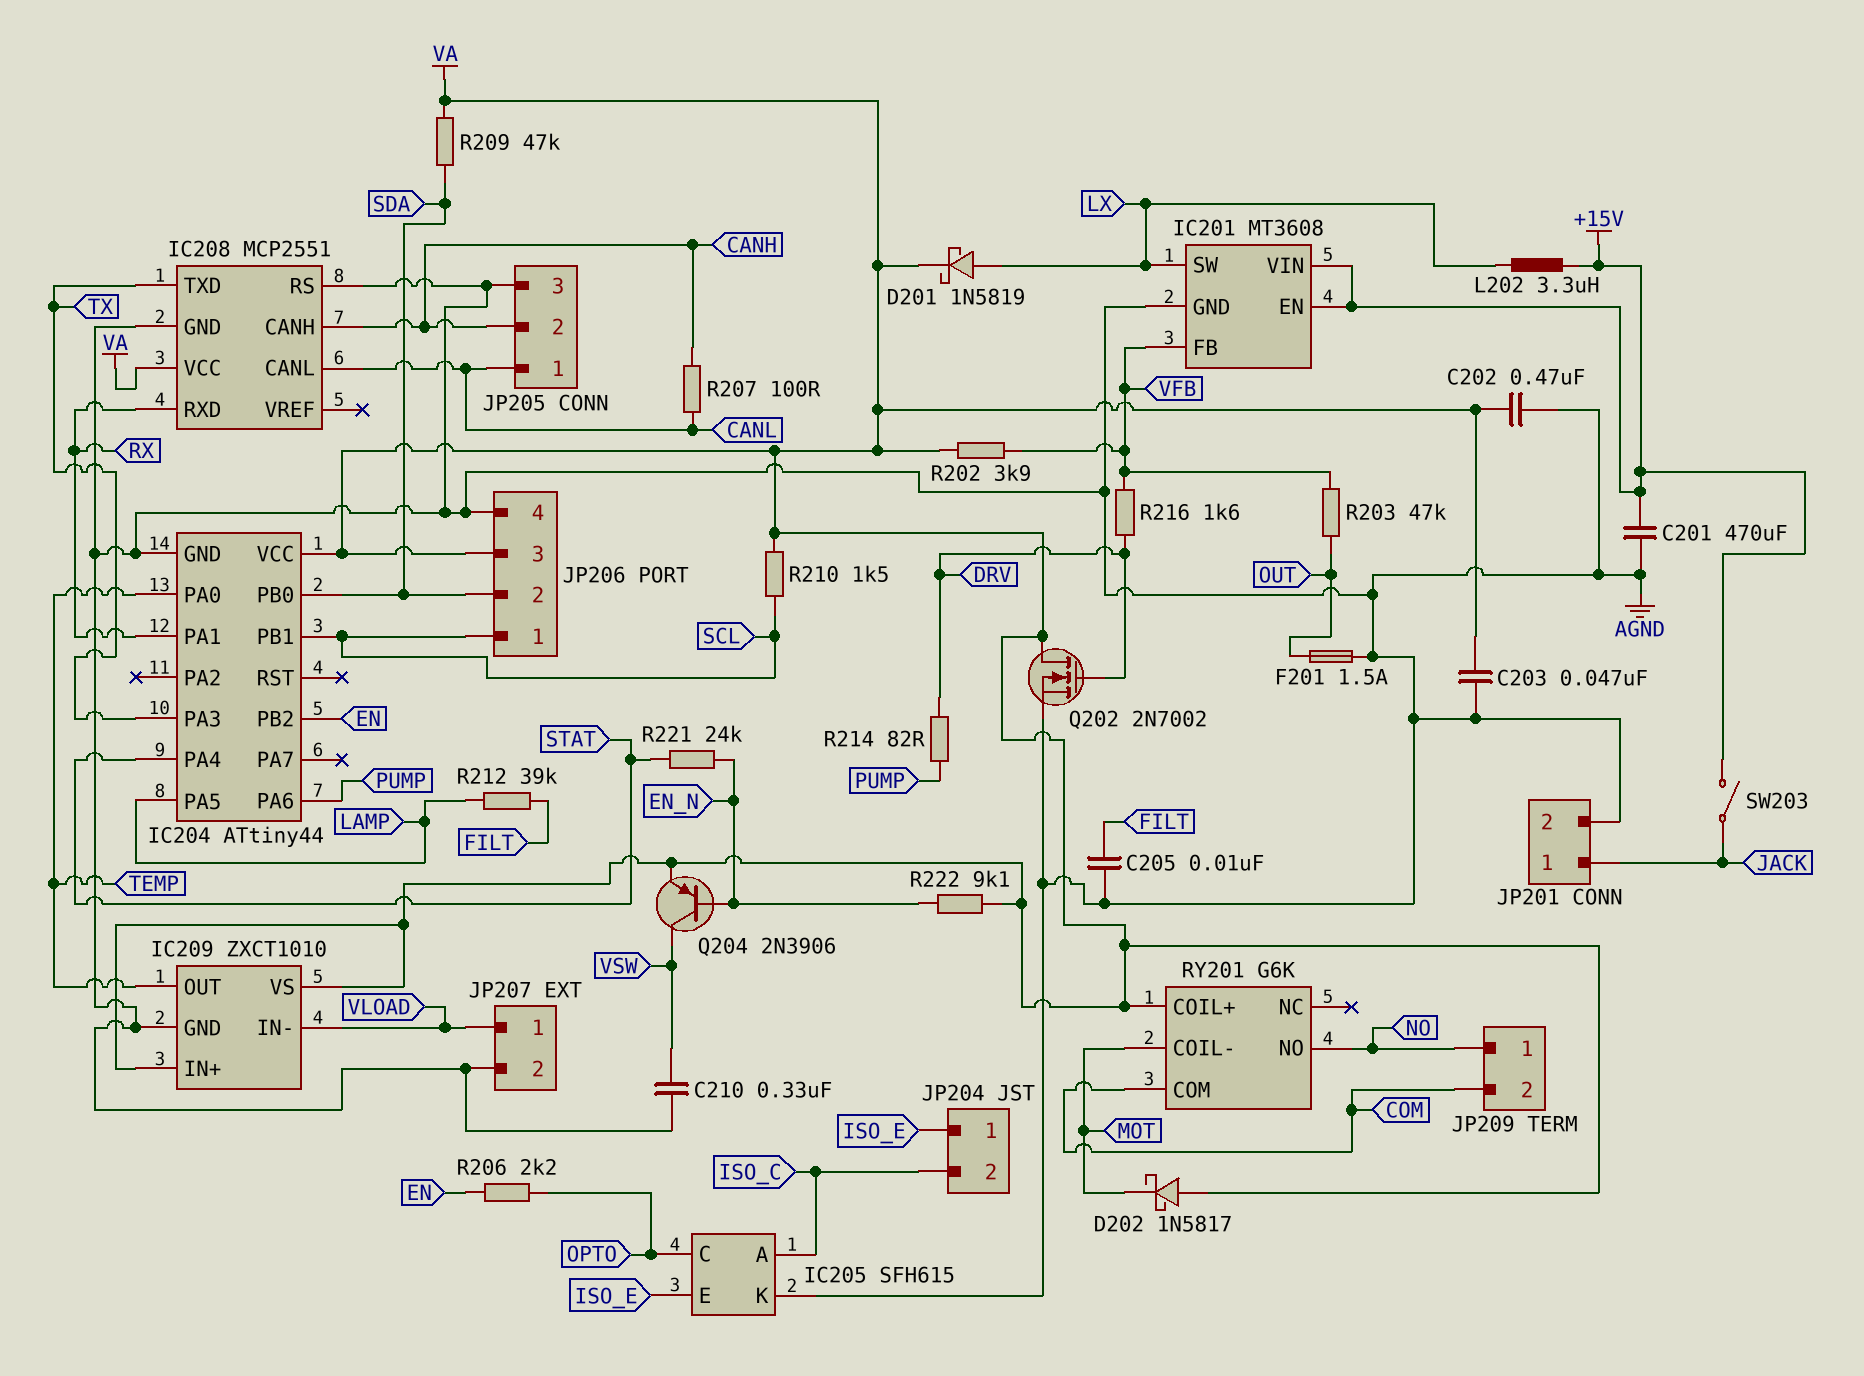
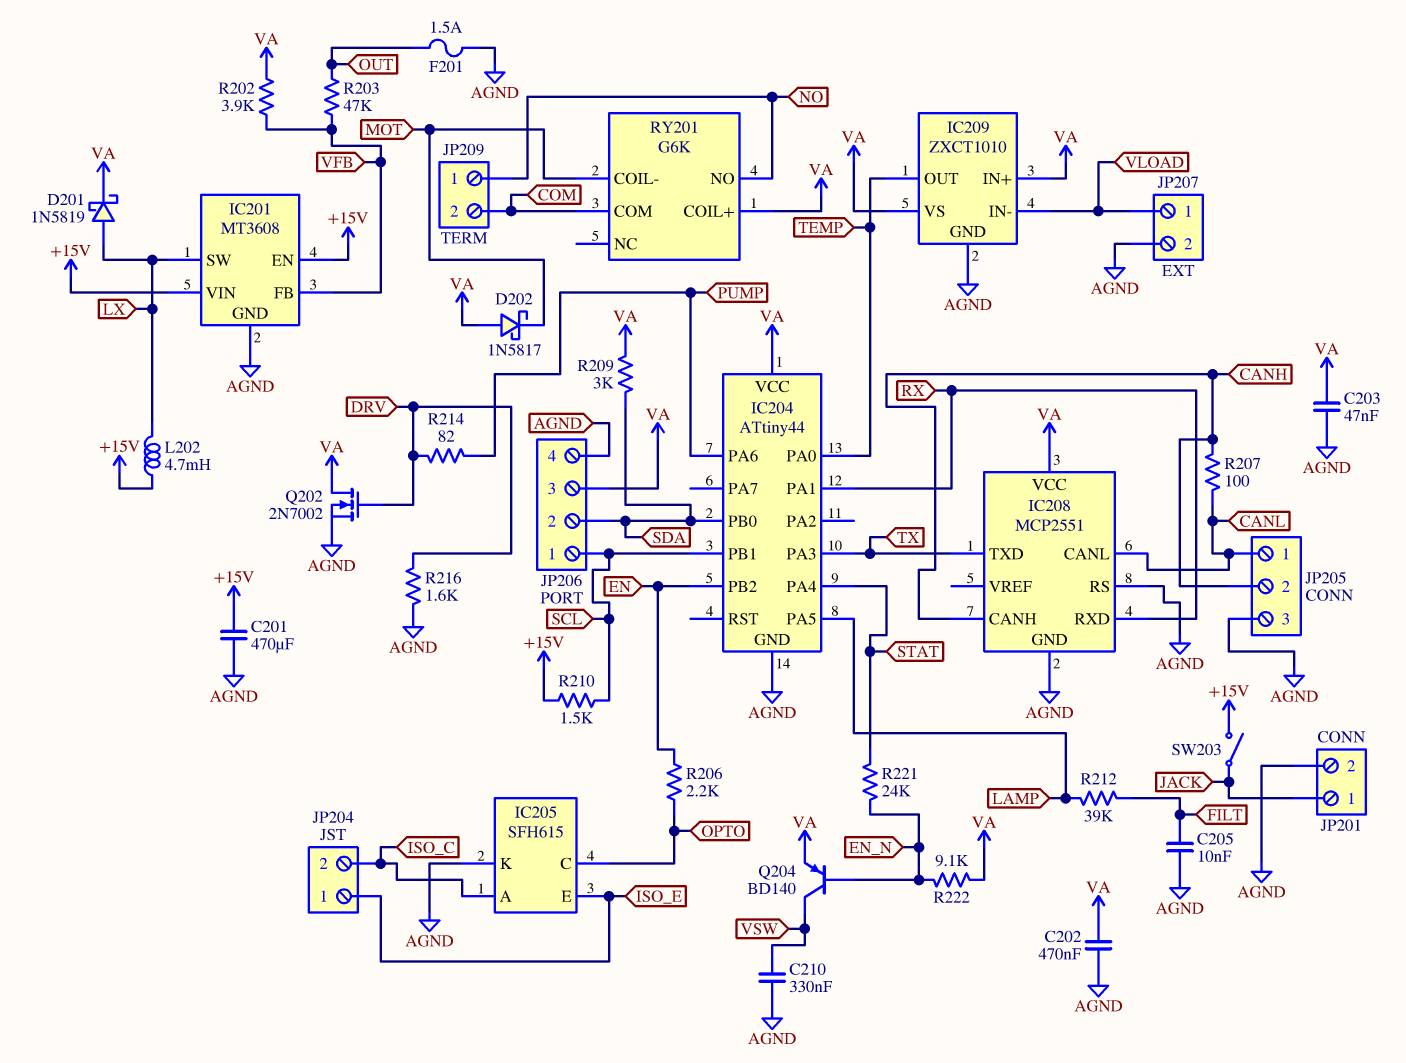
L202: 3.3uH (+15V, LX) -> 4.7mH (+15V, LX)
Q204: PNP 2N3906 (B EN_N, C VSW, E VA) -> PNP BD140 (B EN_N, C VSW, E VA)
R209: 47k (SDA, VA) -> 3k (SDA, VA)
R210: 1.5k (SCL, VA) -> 1.5k (+15V, SCL)
R216: 1.6k (DRV, VFB) -> 1.6k (AGND, DRV)

